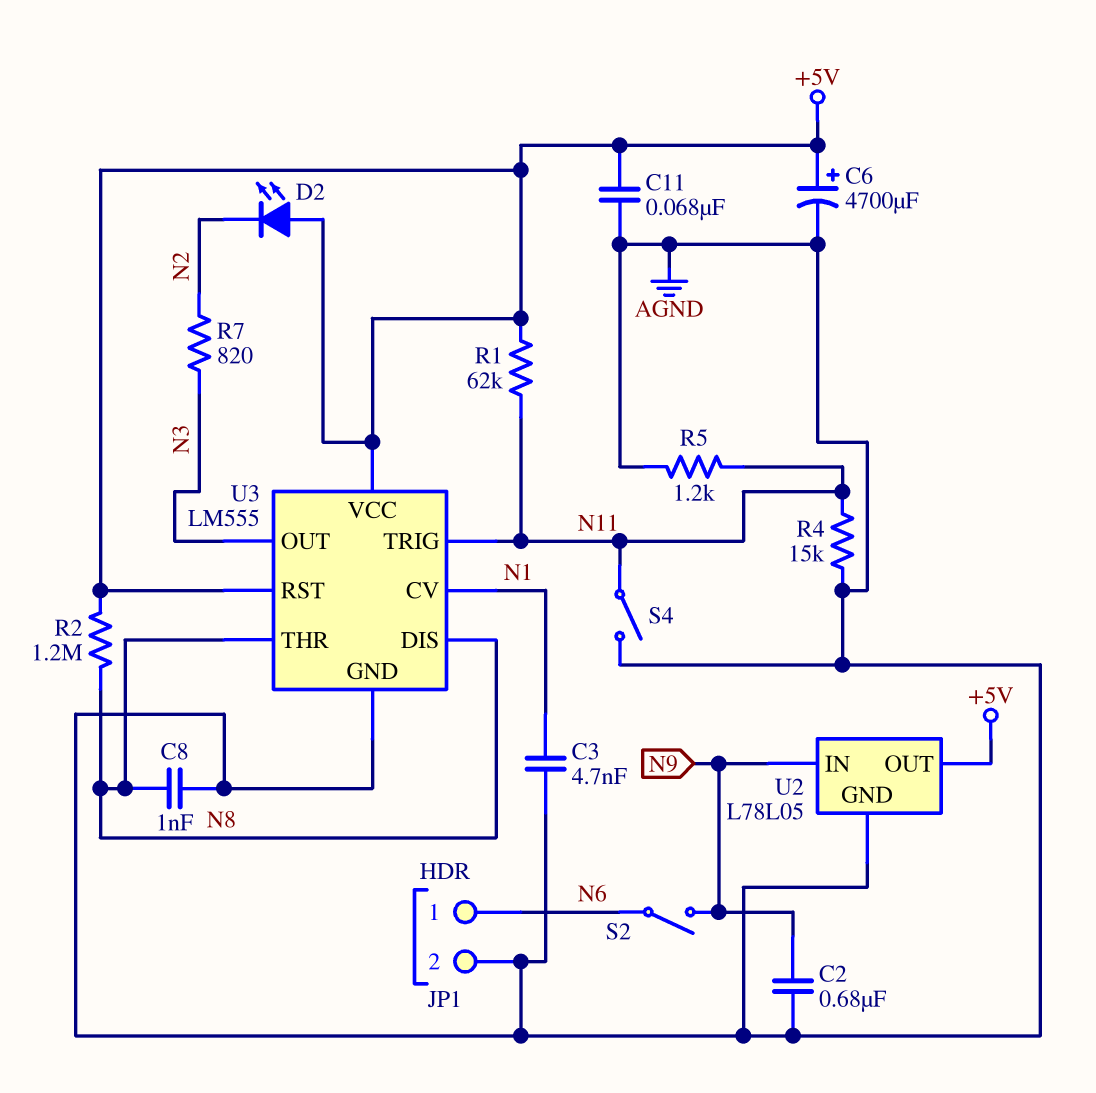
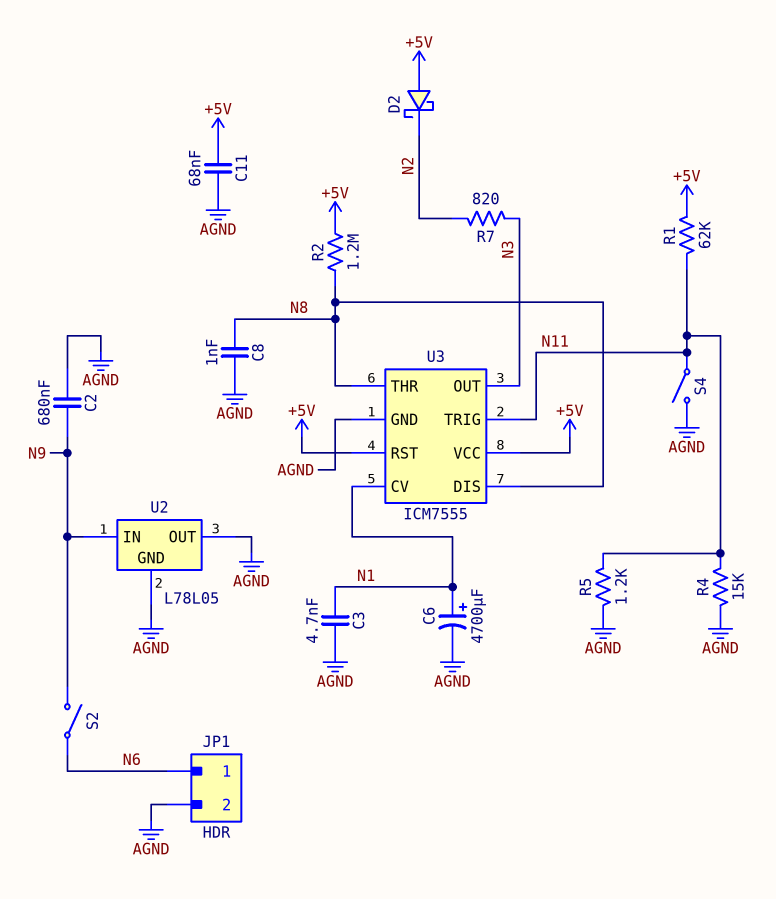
C6: 4700uF (plus +5V, minus AGND) -> 4700uF (plus N1, minus AGND)
D2: LED (A +5V, K N2) -> schottky (A +5V, K N2)
U2 pin OUT: +5V -> AGND
U3: LM555 -> ICM7555

